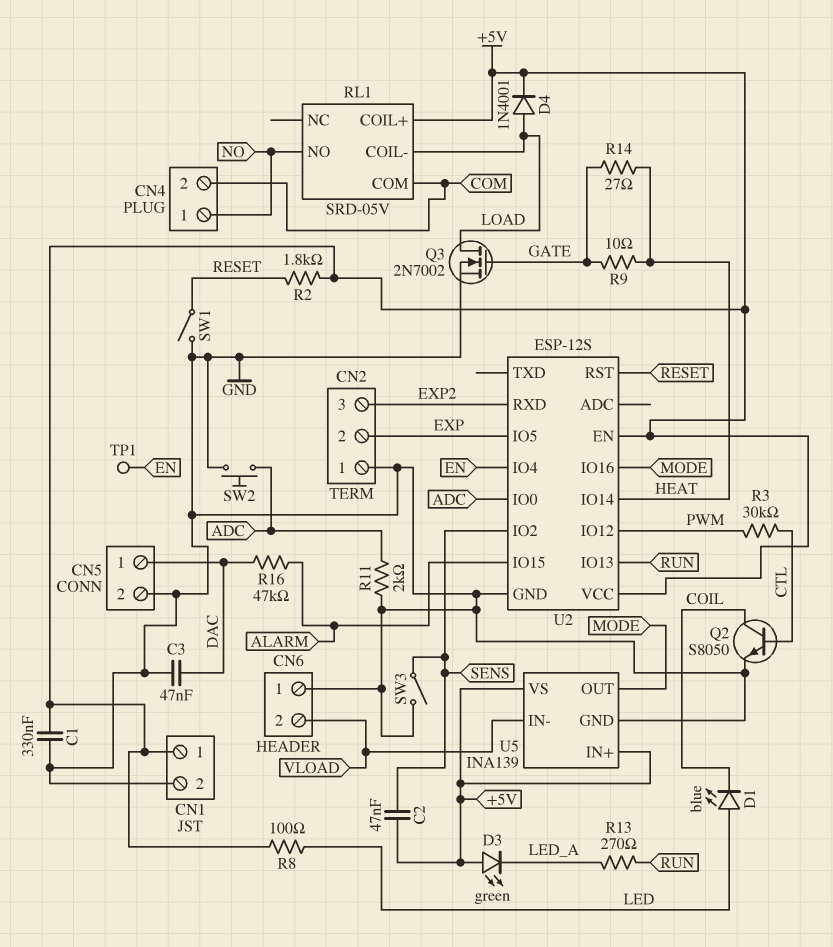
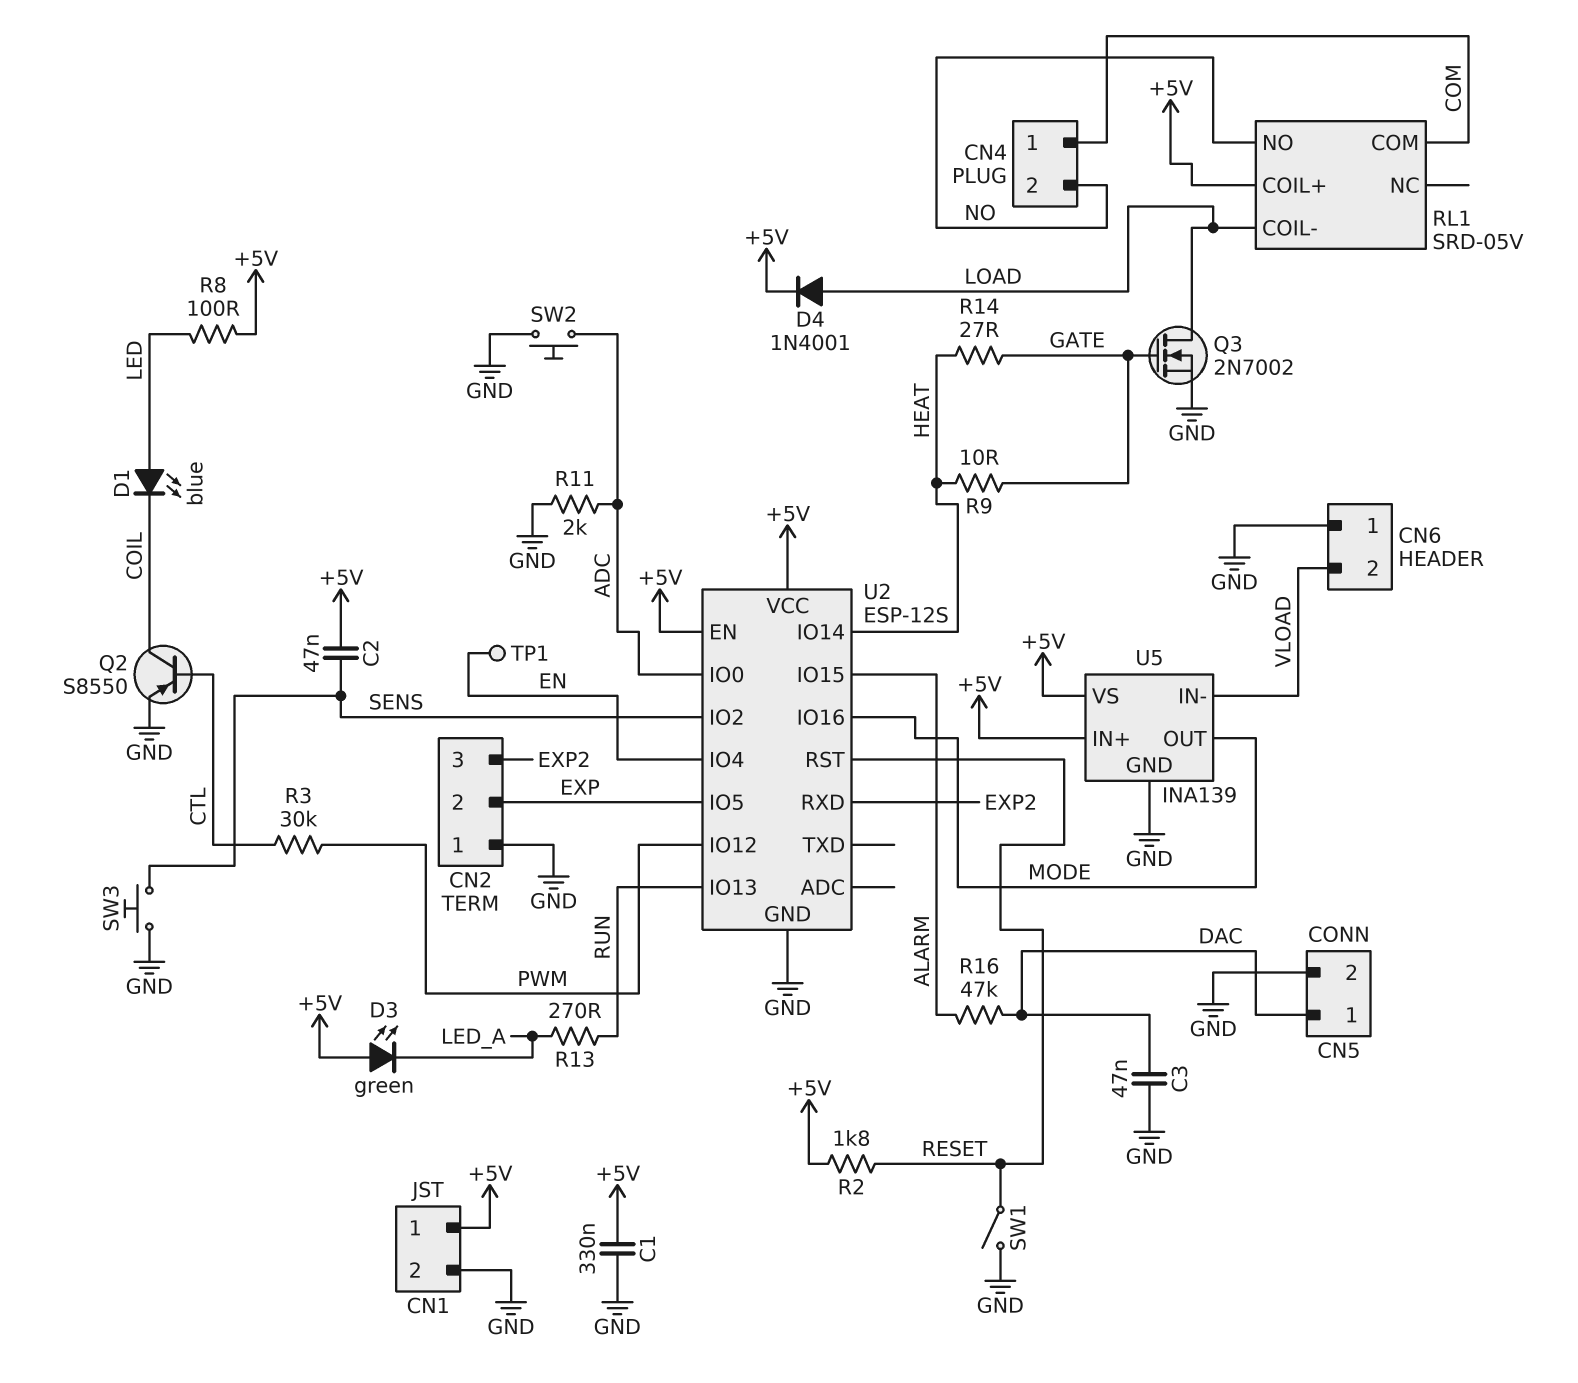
CN4 pin 1: NO -> COM
CN4 pin 2: COM -> NO
Q2: NPN S8050 (B CTL, C COIL, E GND) -> PNP S8550 (B CTL, C COIL, E GND)
SW3: switch (GND, SENS) -> button (GND, SENS)

